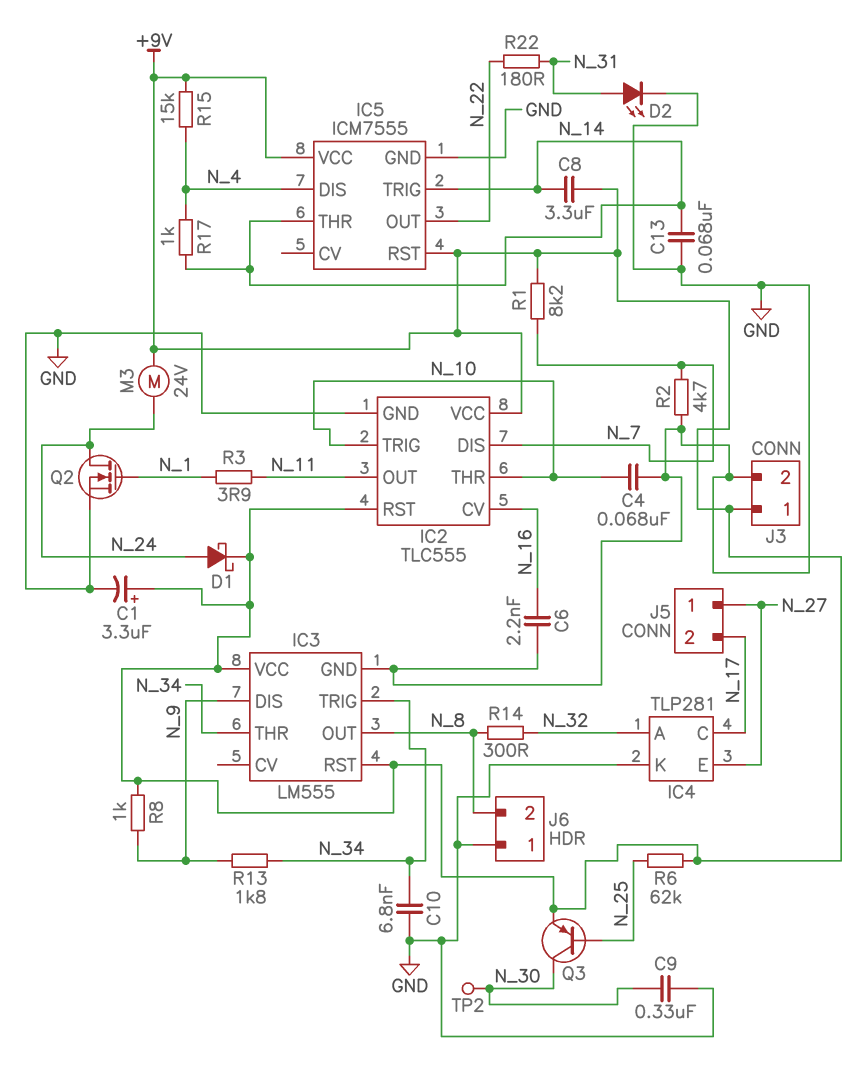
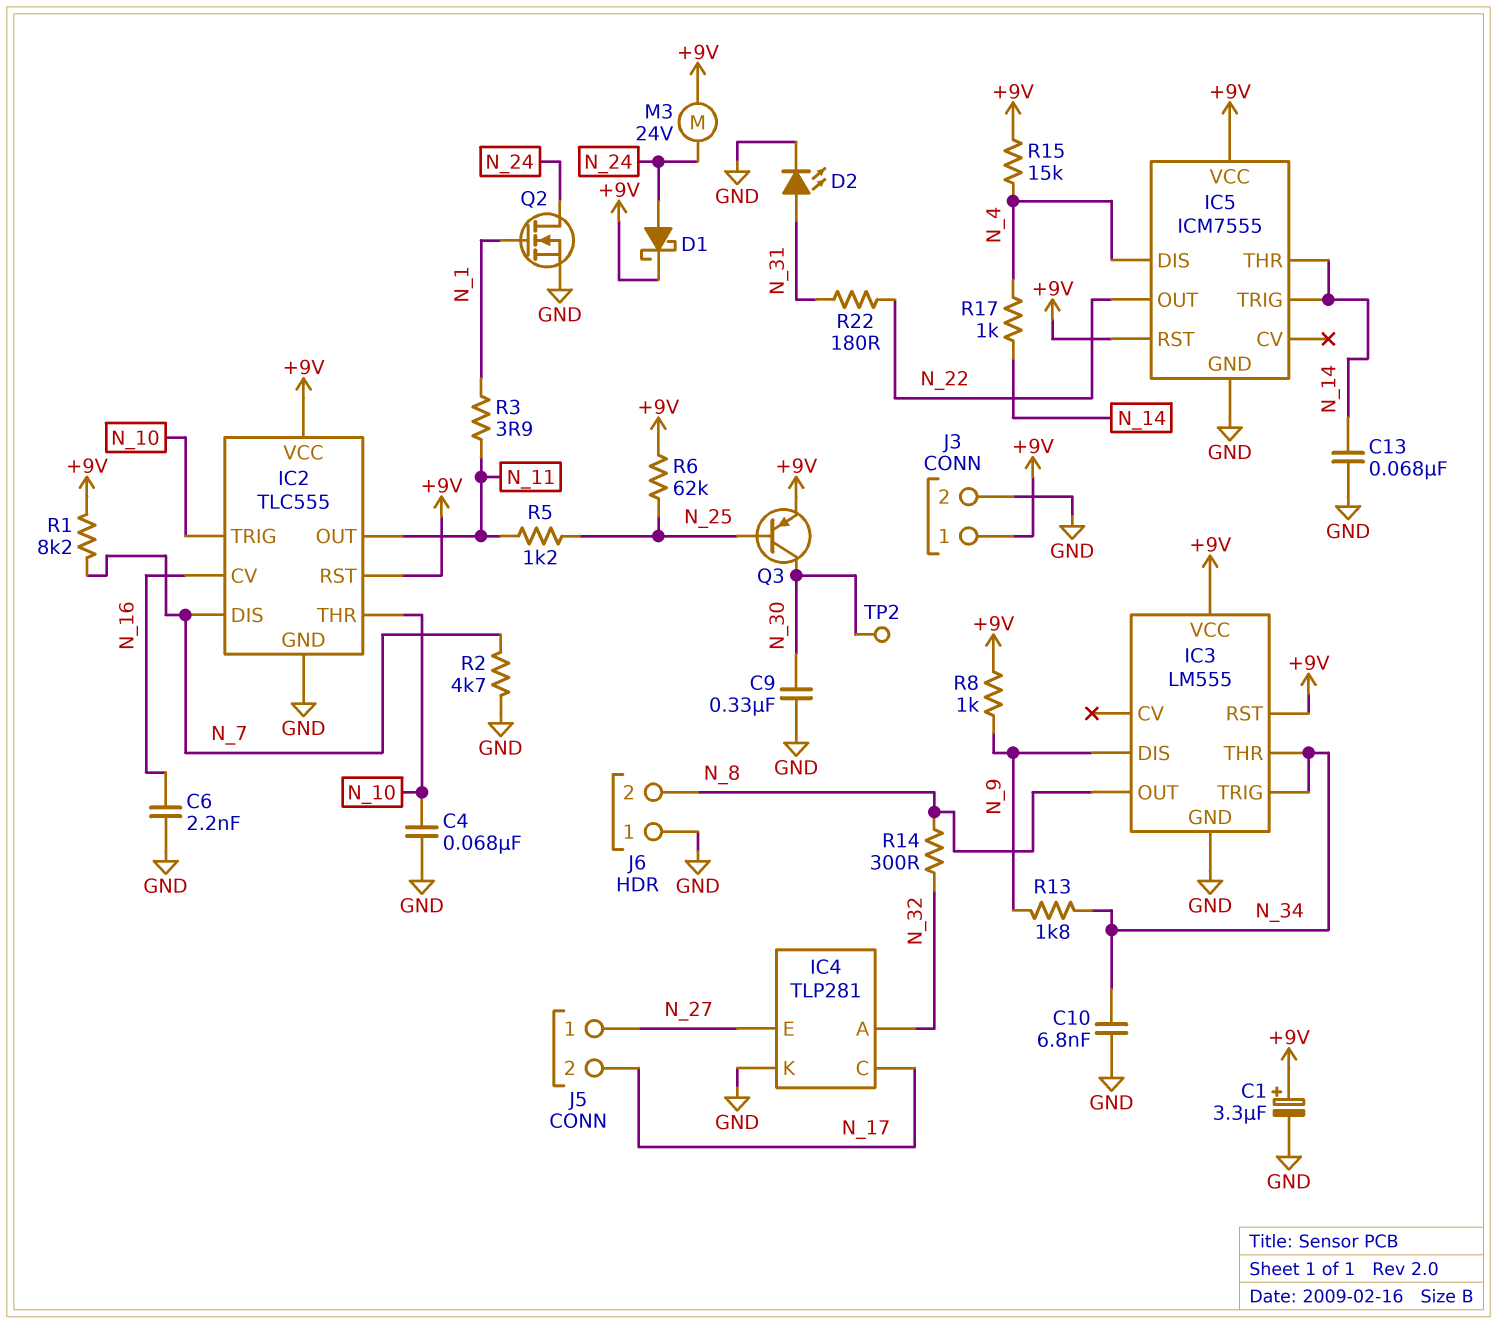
C8: 3.3uF (+9V, N_14) -> none
R5: none -> 1.2k (N_11, N_25)

